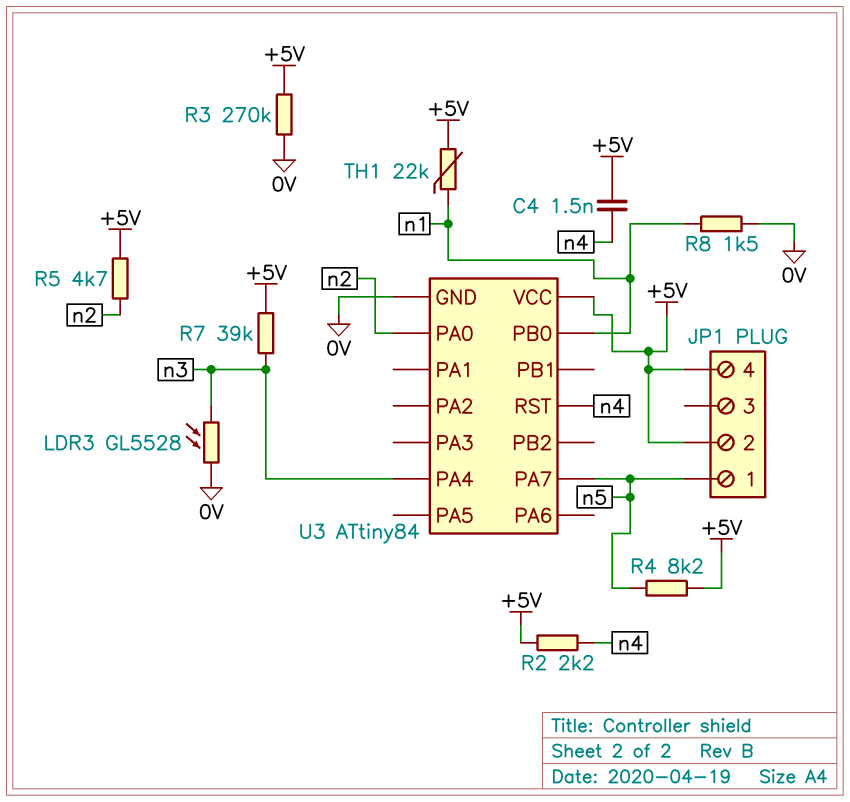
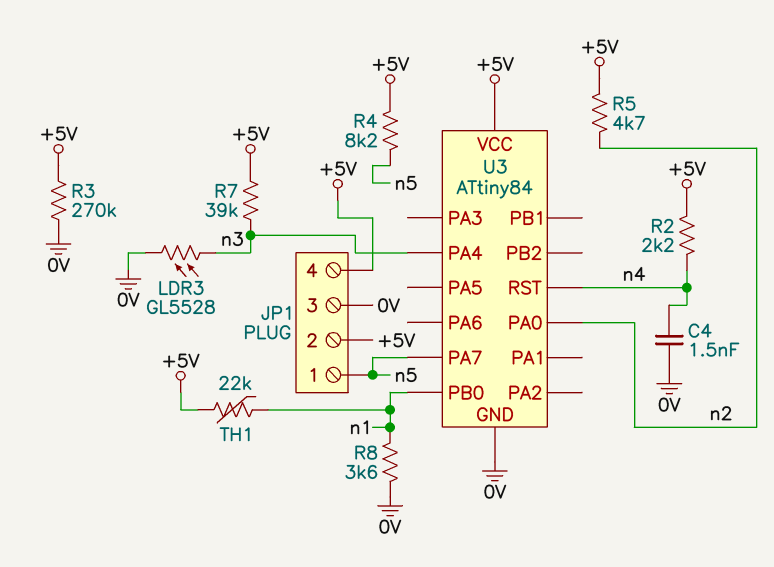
C4: 1.5nF (+5V, n4) -> 1.5nF (0V, n4)
JP1 pin 3: none -> 0V
R8: 1.5k (0V, n1) -> 3.6k (0V, n1)

